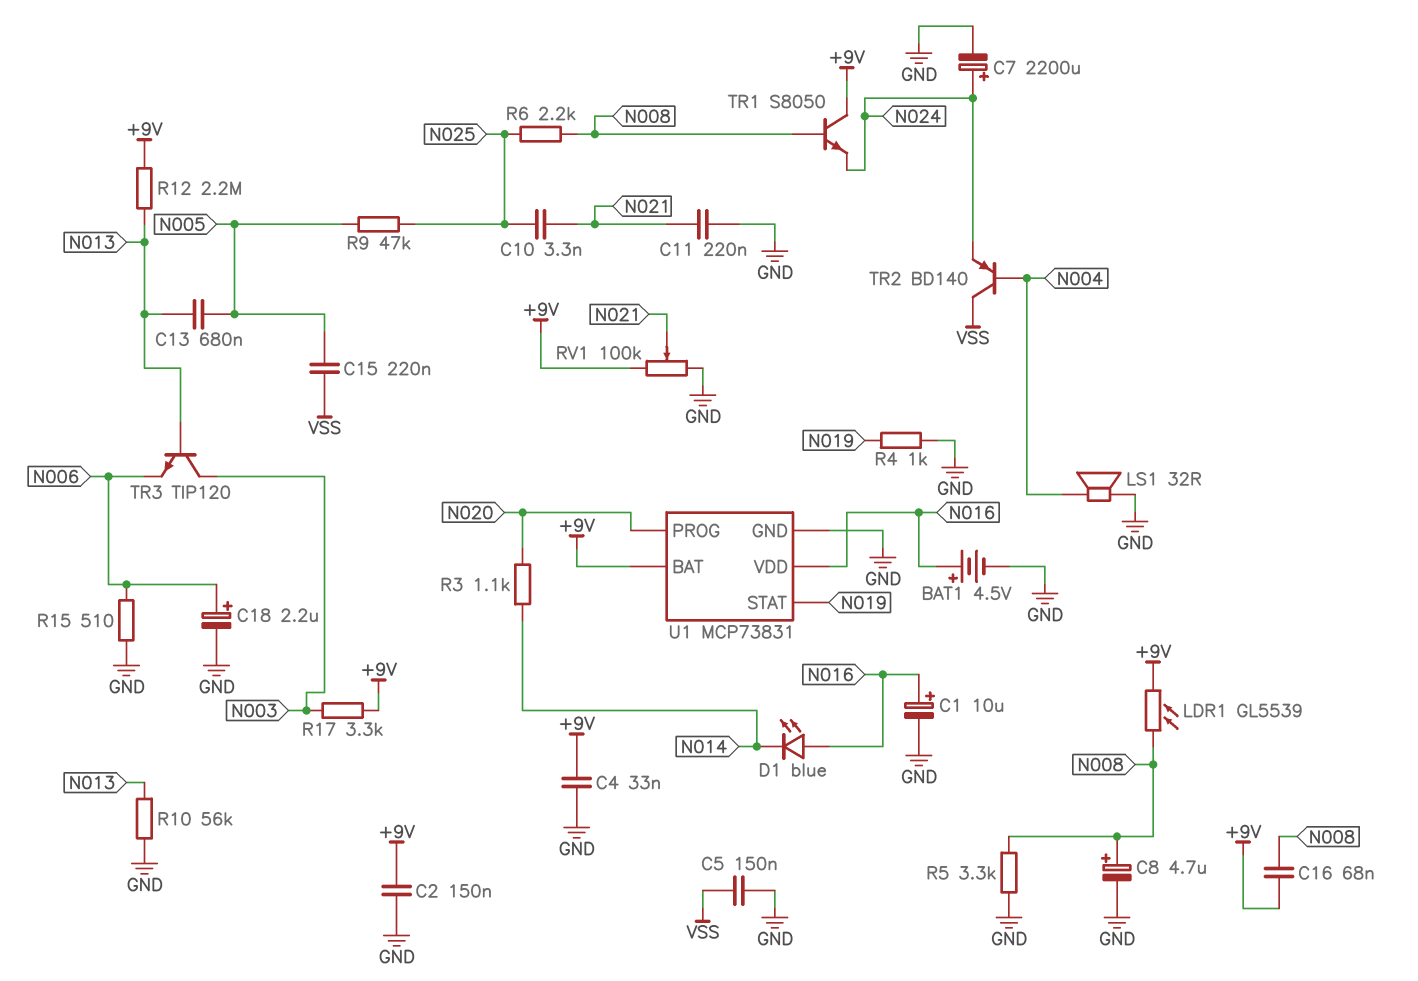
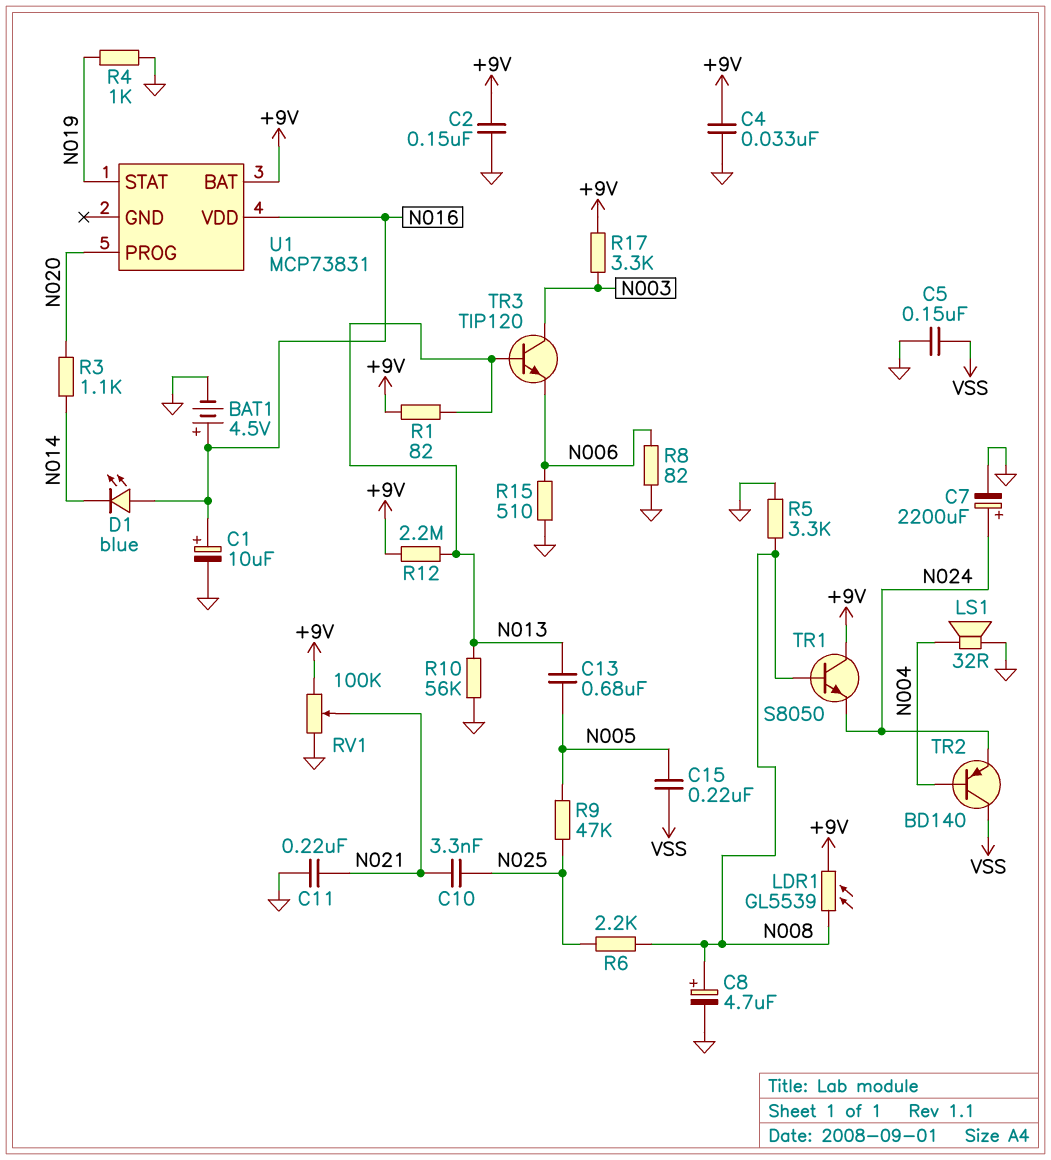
C16: 68nF (+9V, N008) -> none
C18: 2.2uF (plus N006, minus GND) -> none
R1: none -> 82 (+9V, N013)
R8: none -> 82 (GND, N006)
U1 pin GND: GND -> none

